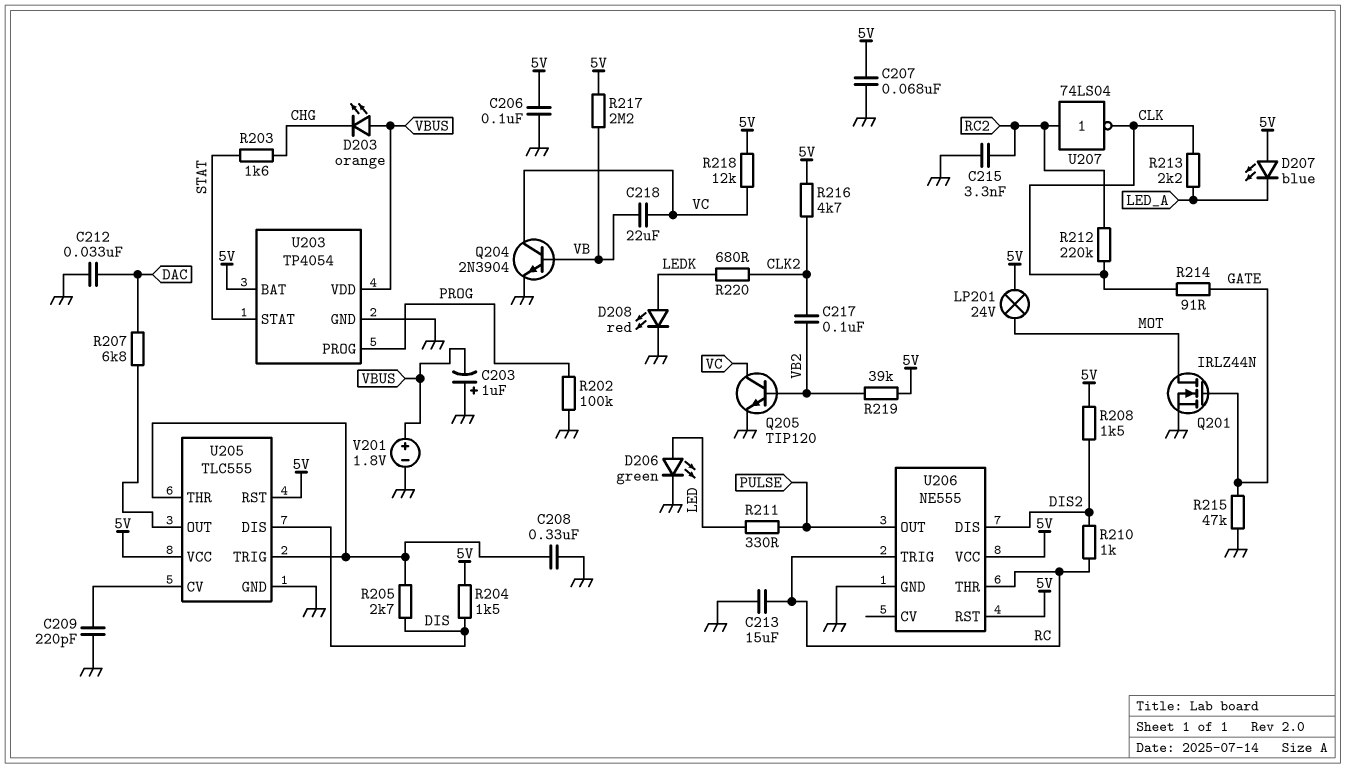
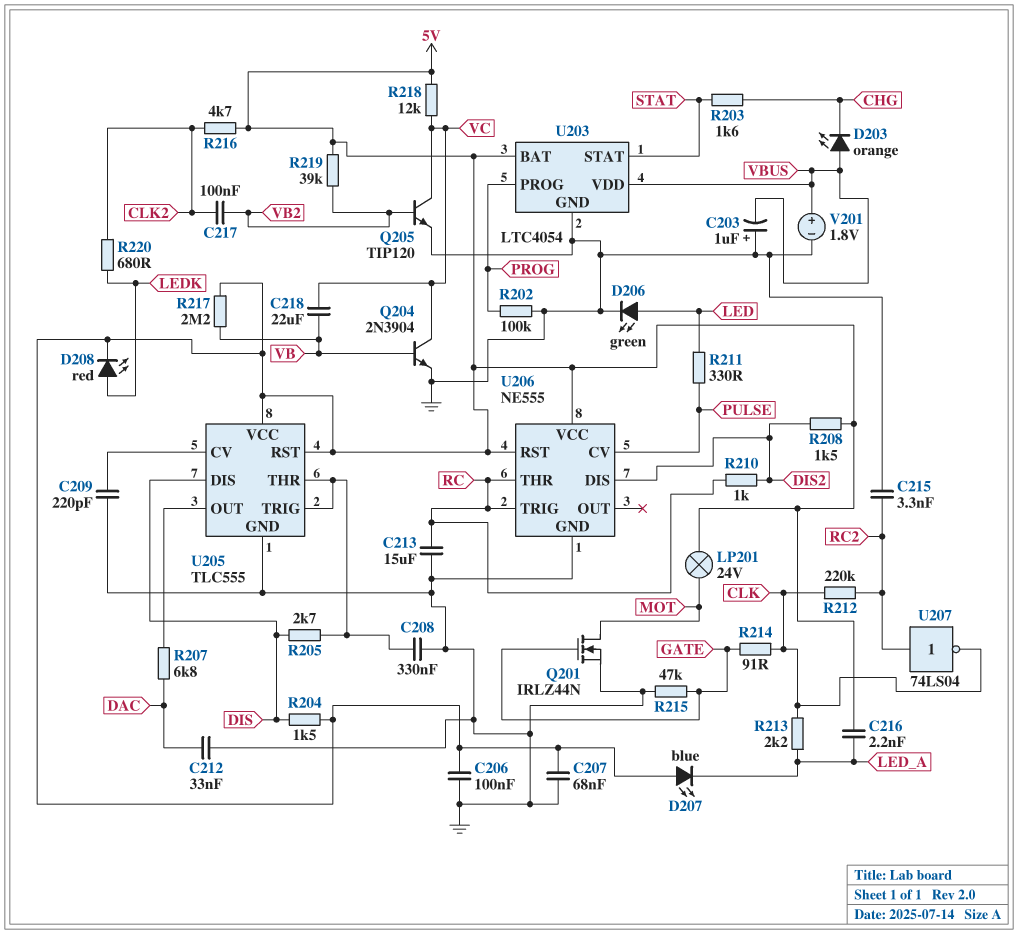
C216: none -> 2.2nF (5V, LED_A)
D208: LED red (A LEDK, K GND) -> LED red (A LEDK, K 5V)
U203: TP4054 -> LTC4054
U206 pin CV: none -> PULSE
U206 pin OUT: PULSE -> none

